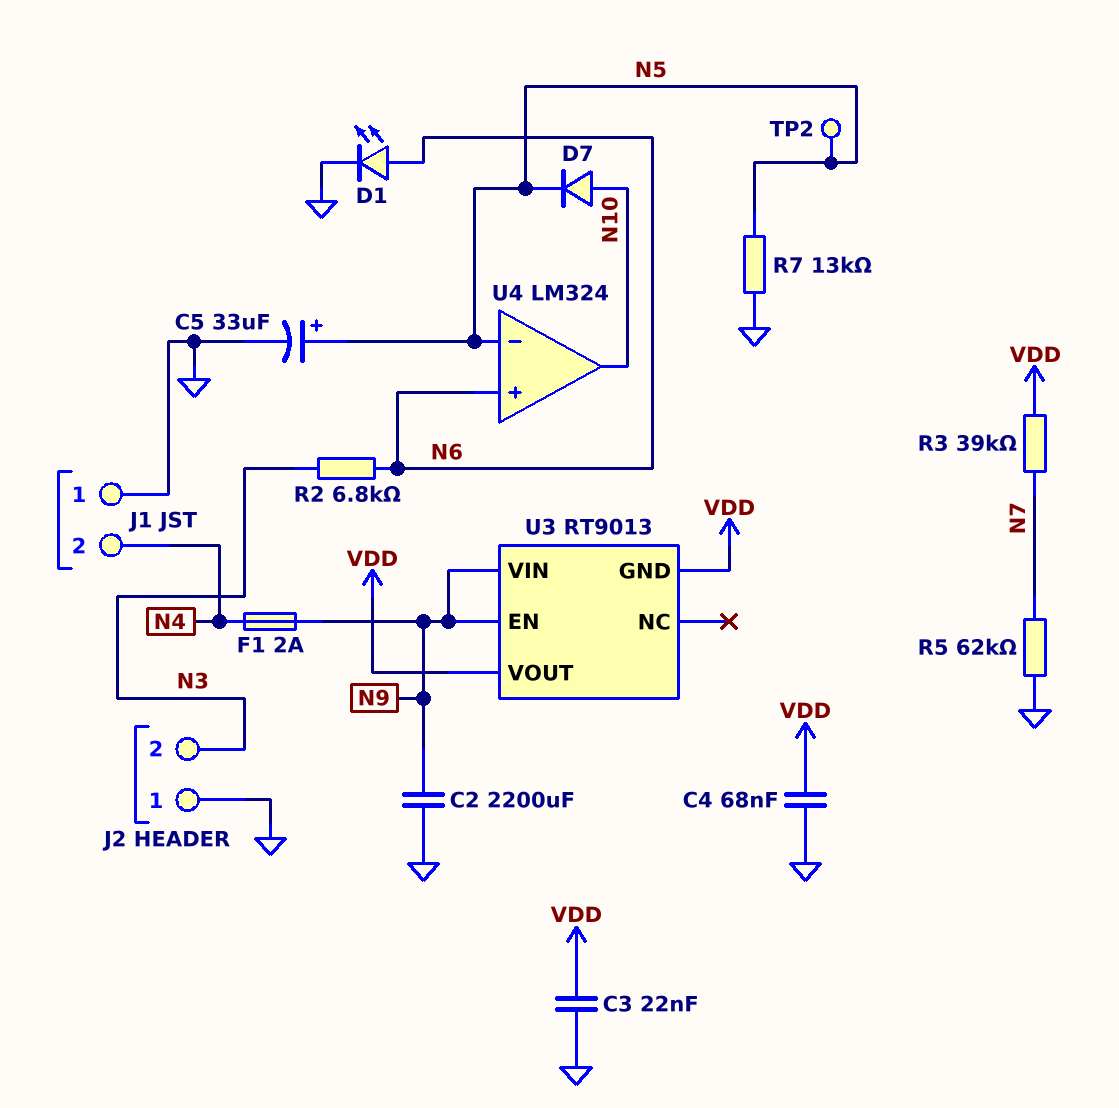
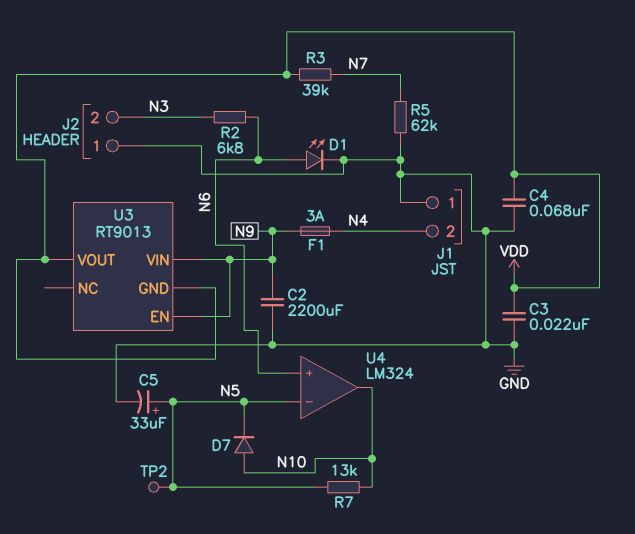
F1: 2A (N4, N9) -> 3A (N4, N9)
R7: 13k (GND, N5) -> 13k (N5, N10)

